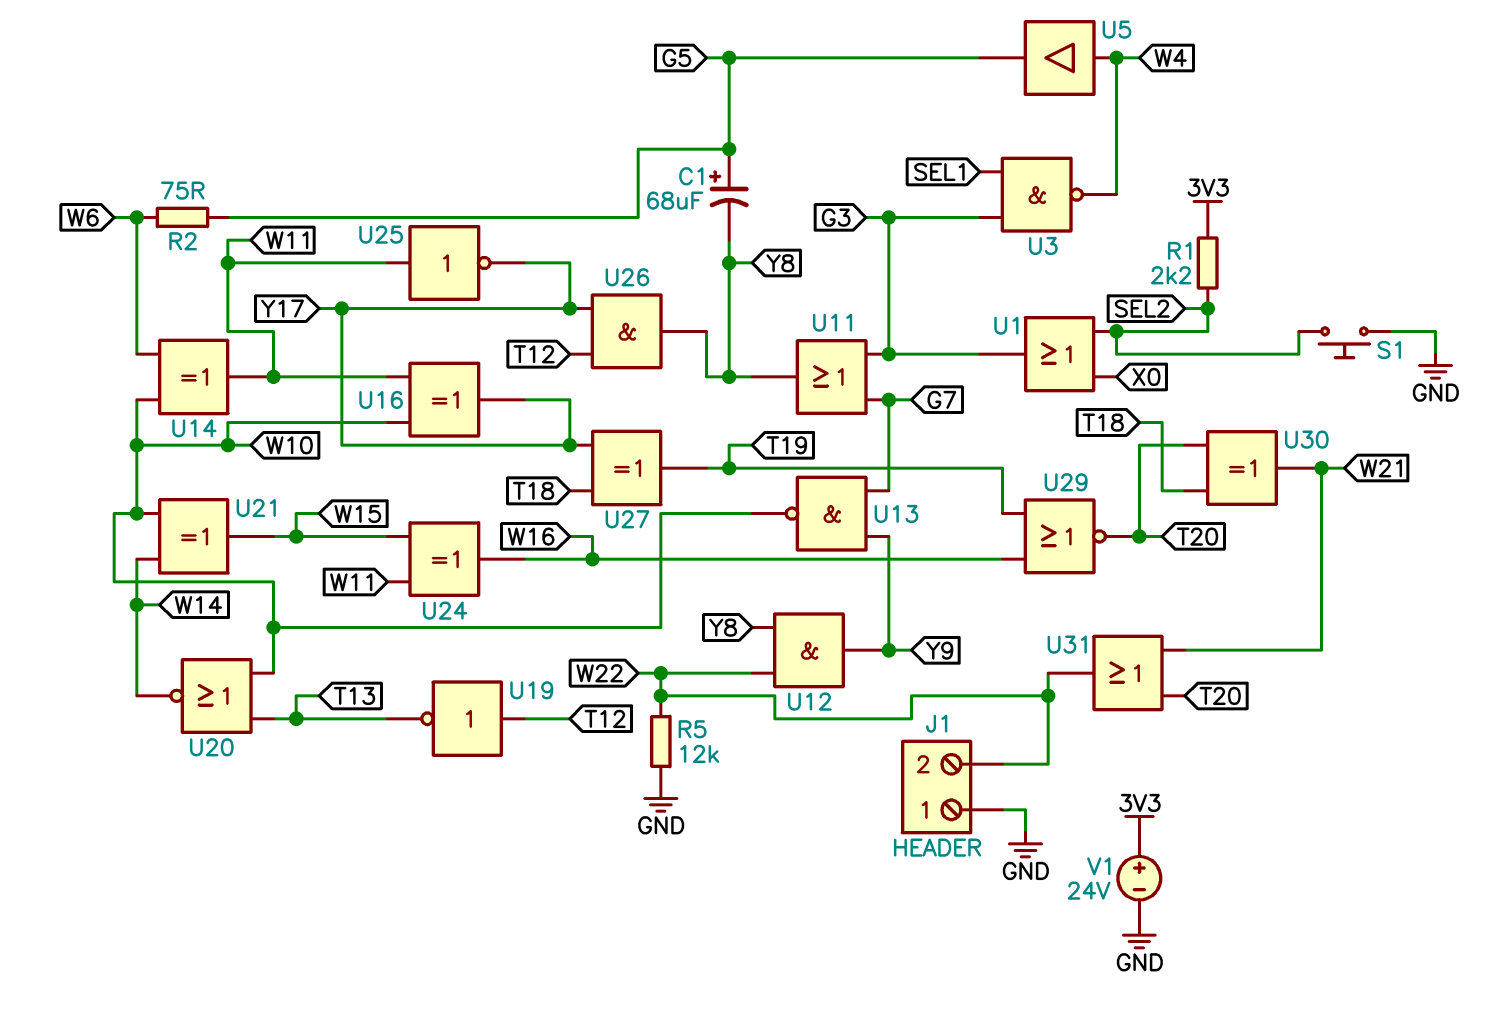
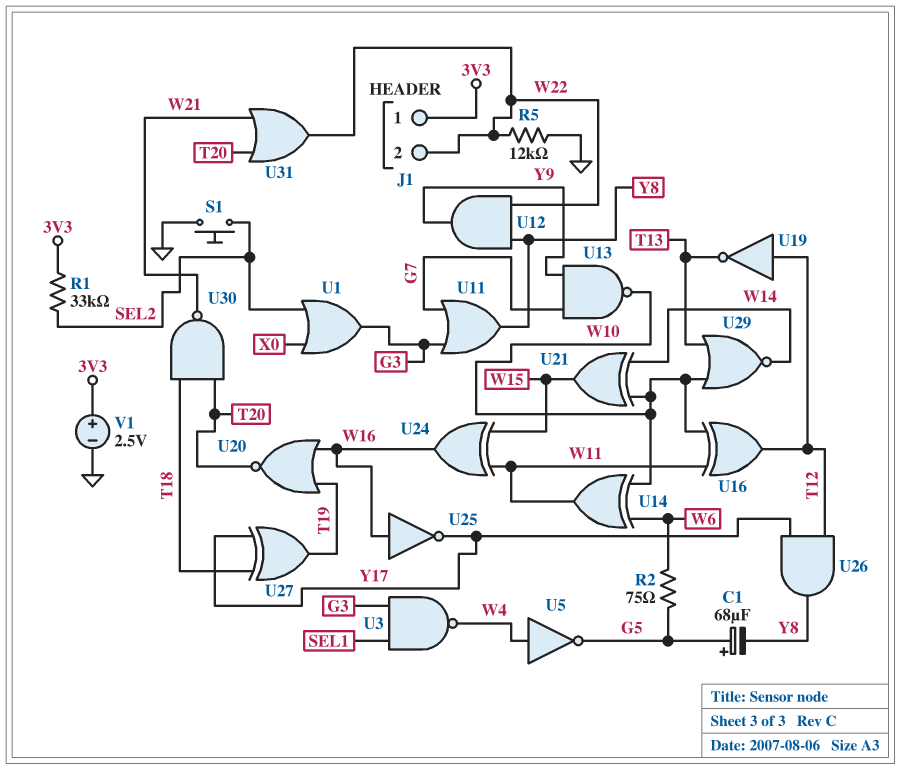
J1 pin 1: GND -> 3V3
R1: 2.2k (3V3, SEL2) -> 33k (3V3, SEL2)
U5: buffer (in W4, out G5) -> NOT (in W4, out G5)
U16: XOR (in W10, in W11, out Y17) -> XOR (in W10, in W11, out T12)
U20: NOR (in T13, in W10, out W14) -> NOR (in T19, in W16, out T20)
U25: NOT (in W11, out Y17) -> NOT (in W16, out Y17)
U29: NOR (in T19, in W16, out T20) -> NOR (in T13, in W10, out W14)
U30: XOR (in T18, in T20, out W21) -> NAND (in T18, in T20, out W21)
V1: 24V (plus 3V3, minus GND) -> 2.5V (plus 3V3, minus GND)

